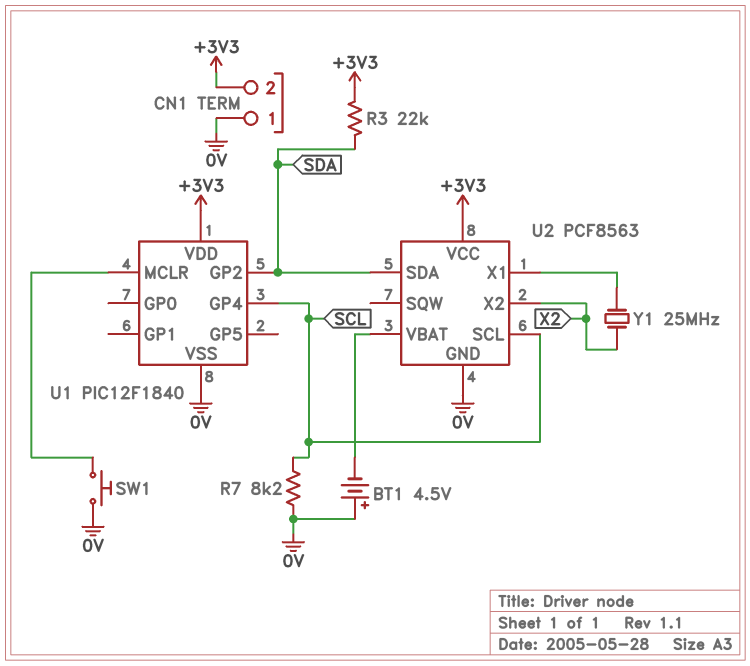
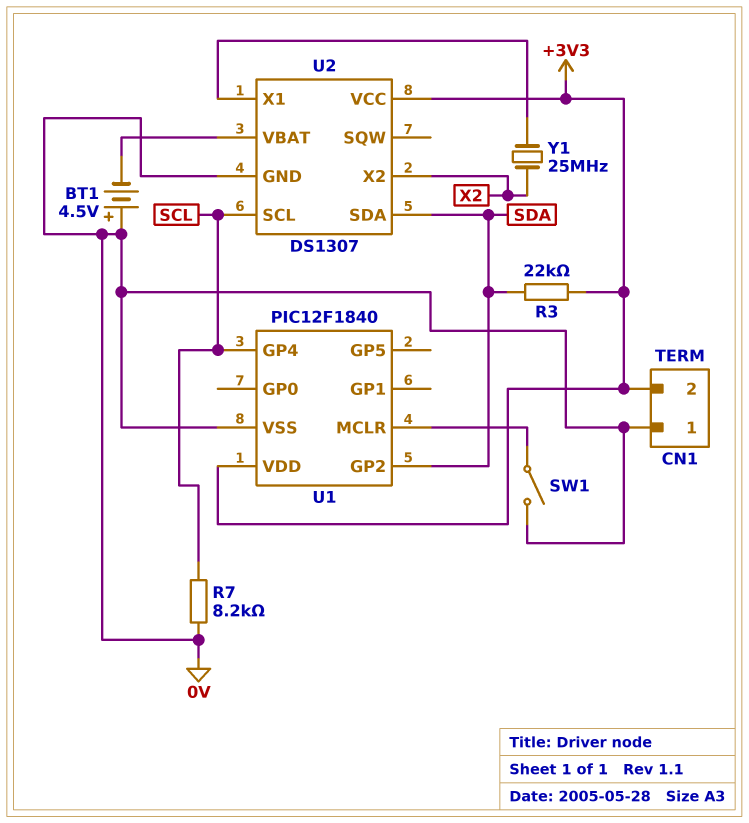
SW1: button (0V, U1/MCLR) -> switch (0V, U1/MCLR)
U2: PCF8563 -> DS1307

